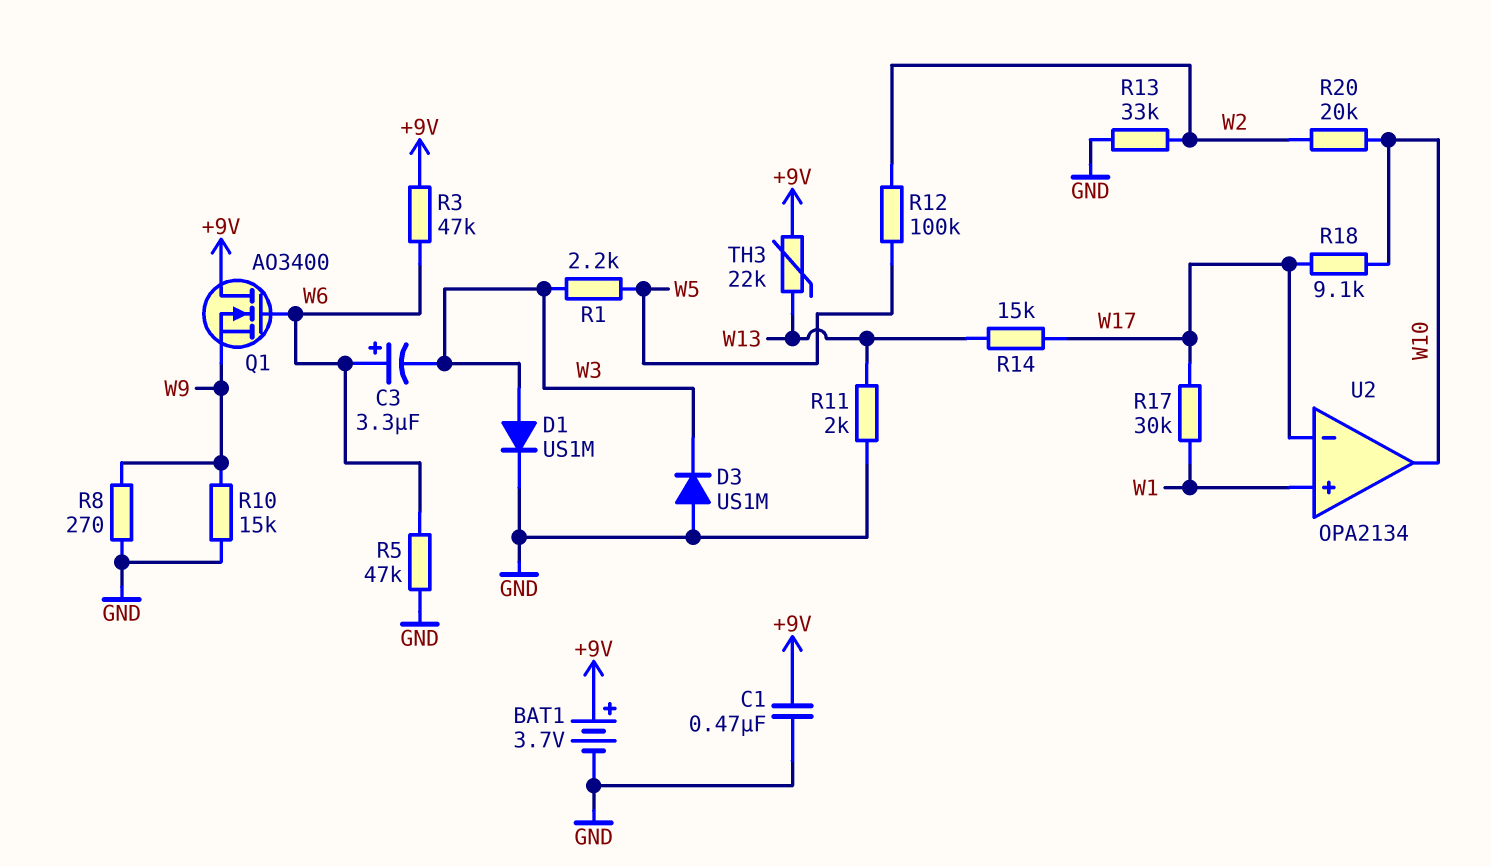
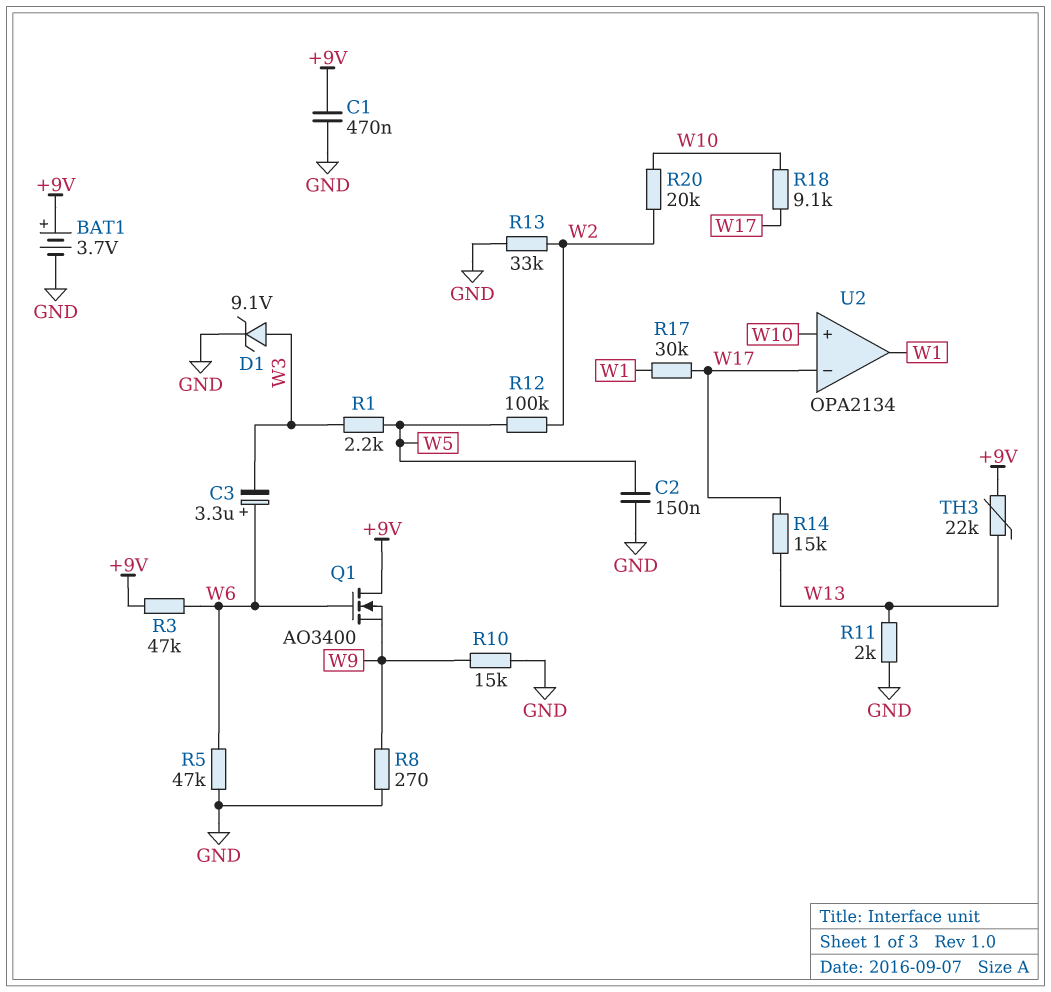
C2: none -> 150nF (GND, W5)
D1: diode US1M (A W3, K GND) -> zener 9.1V (A W3, K GND)
D3: diode US1M (A GND, K W3) -> none
U2 pin in+: W1 -> W10
U2 pin out: W10 -> W1

